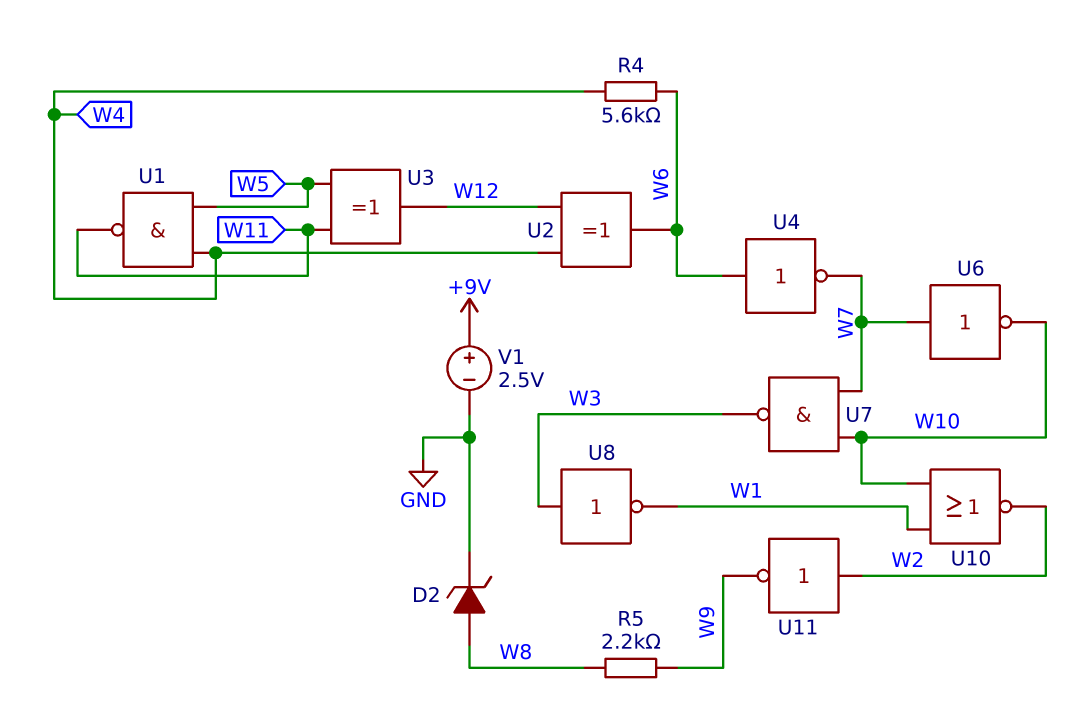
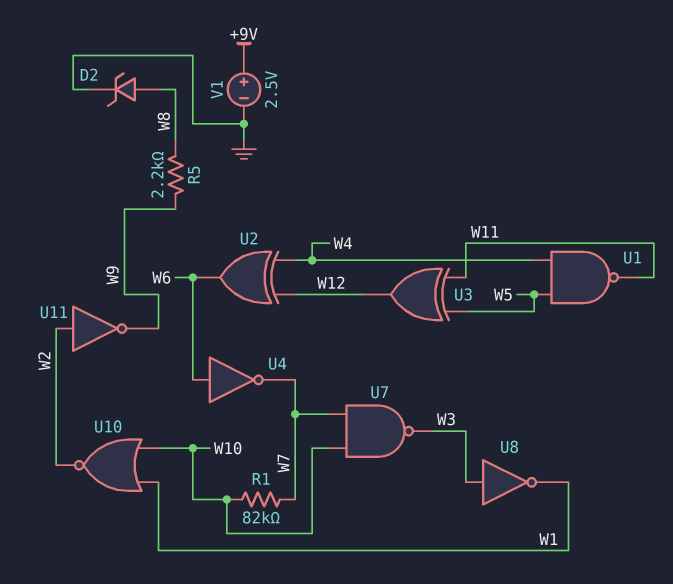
R1: none -> 82k (W7, W10)
R4: 5.6k (W4, W6) -> none
U6: NOT (in W7, out W10) -> none

